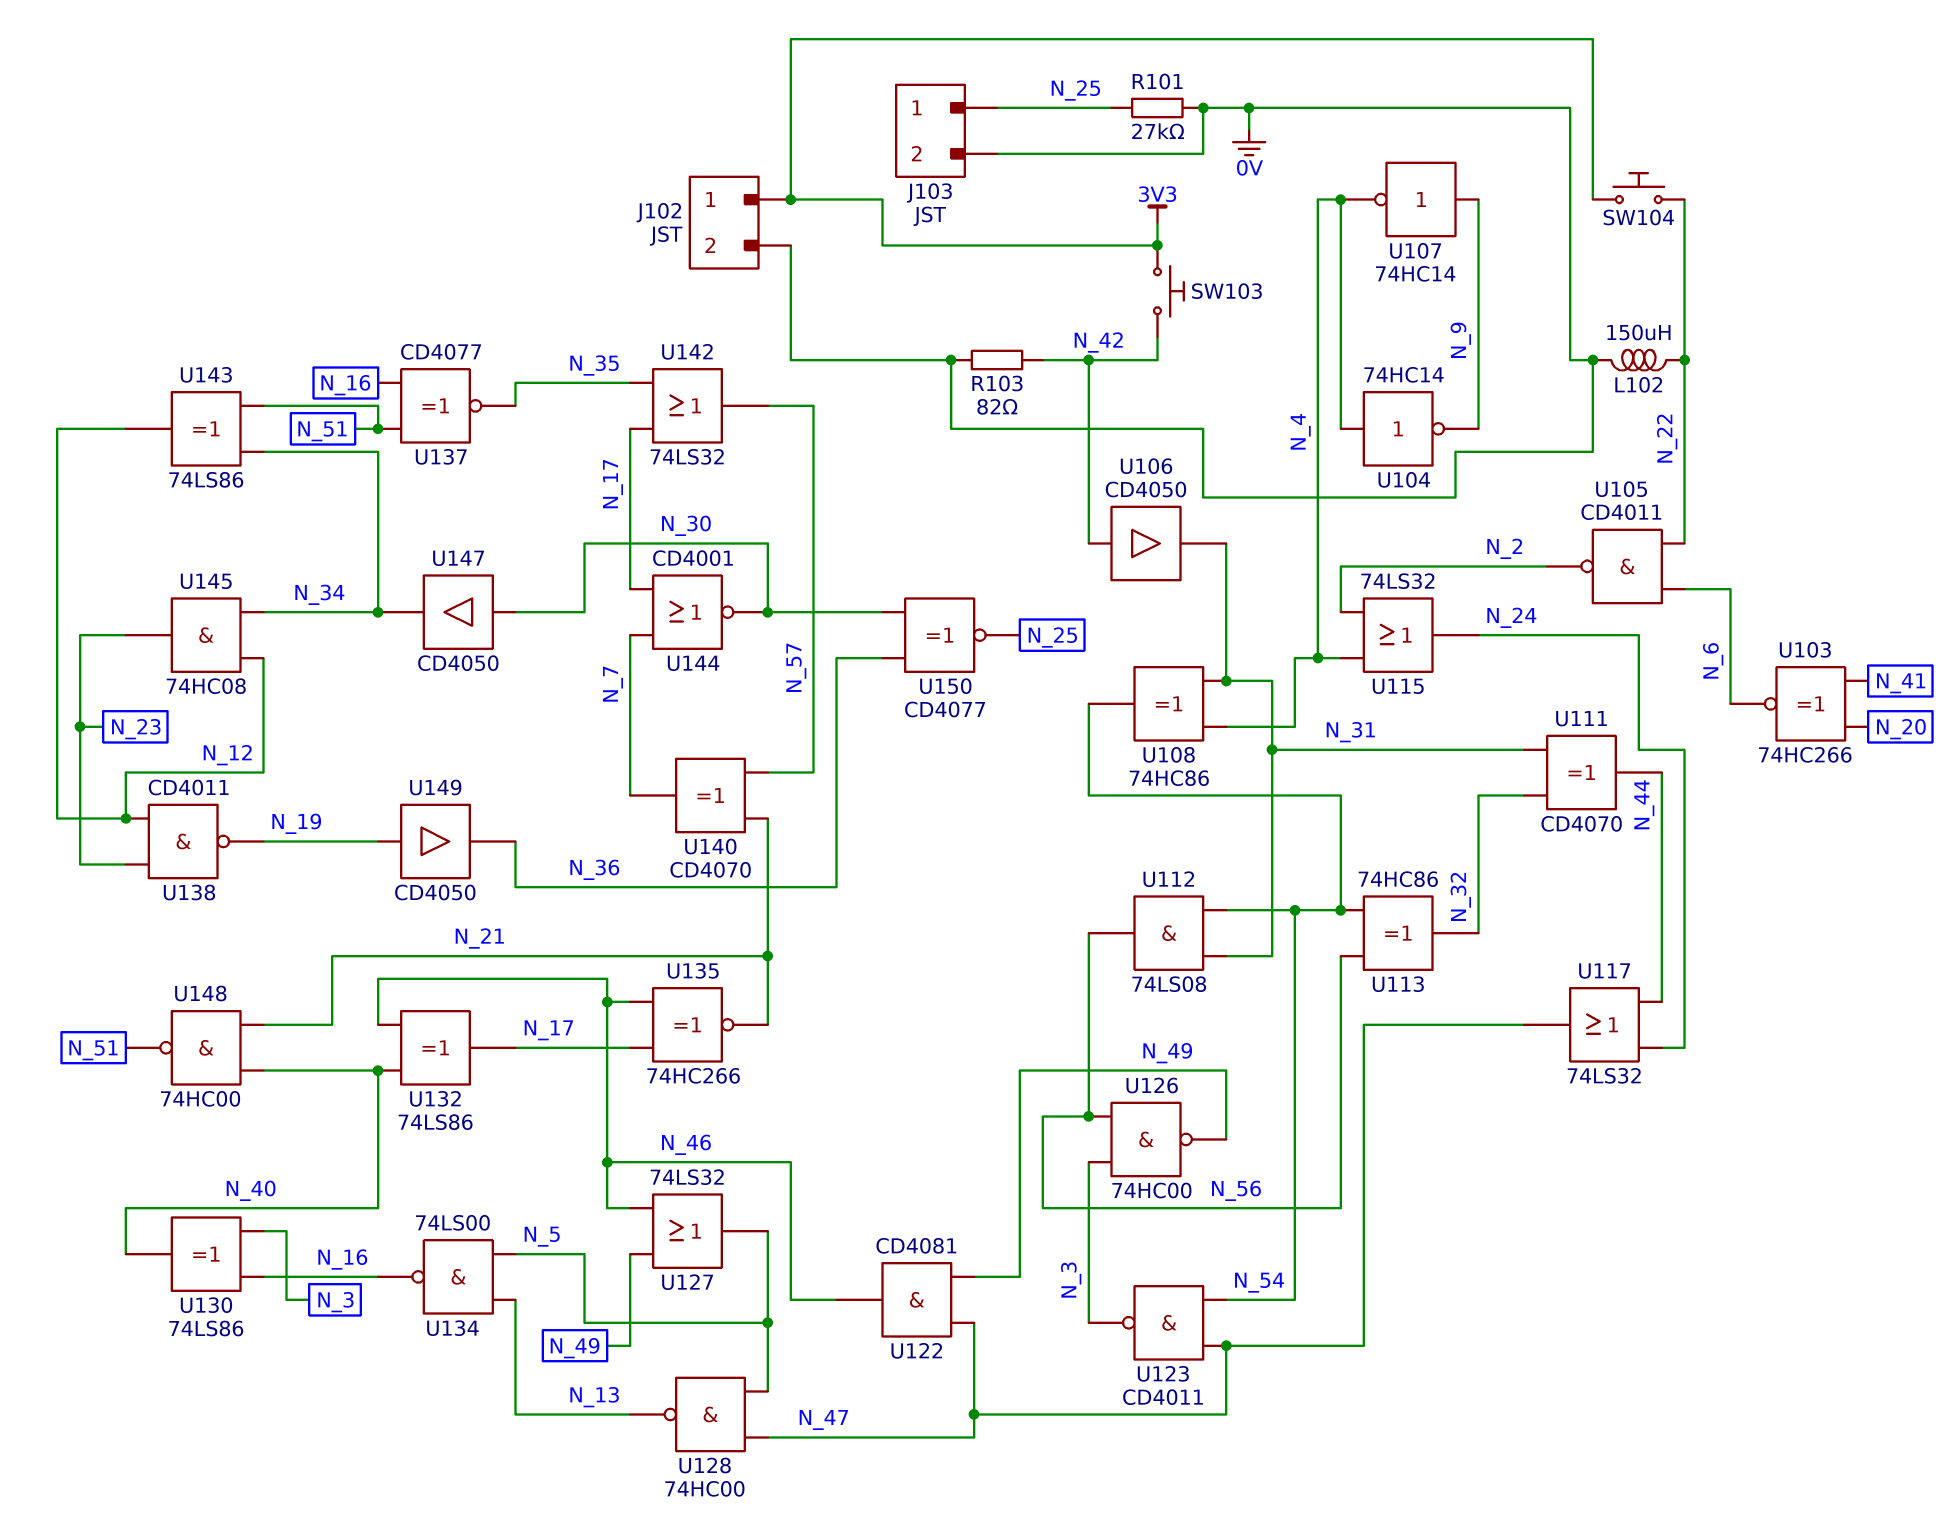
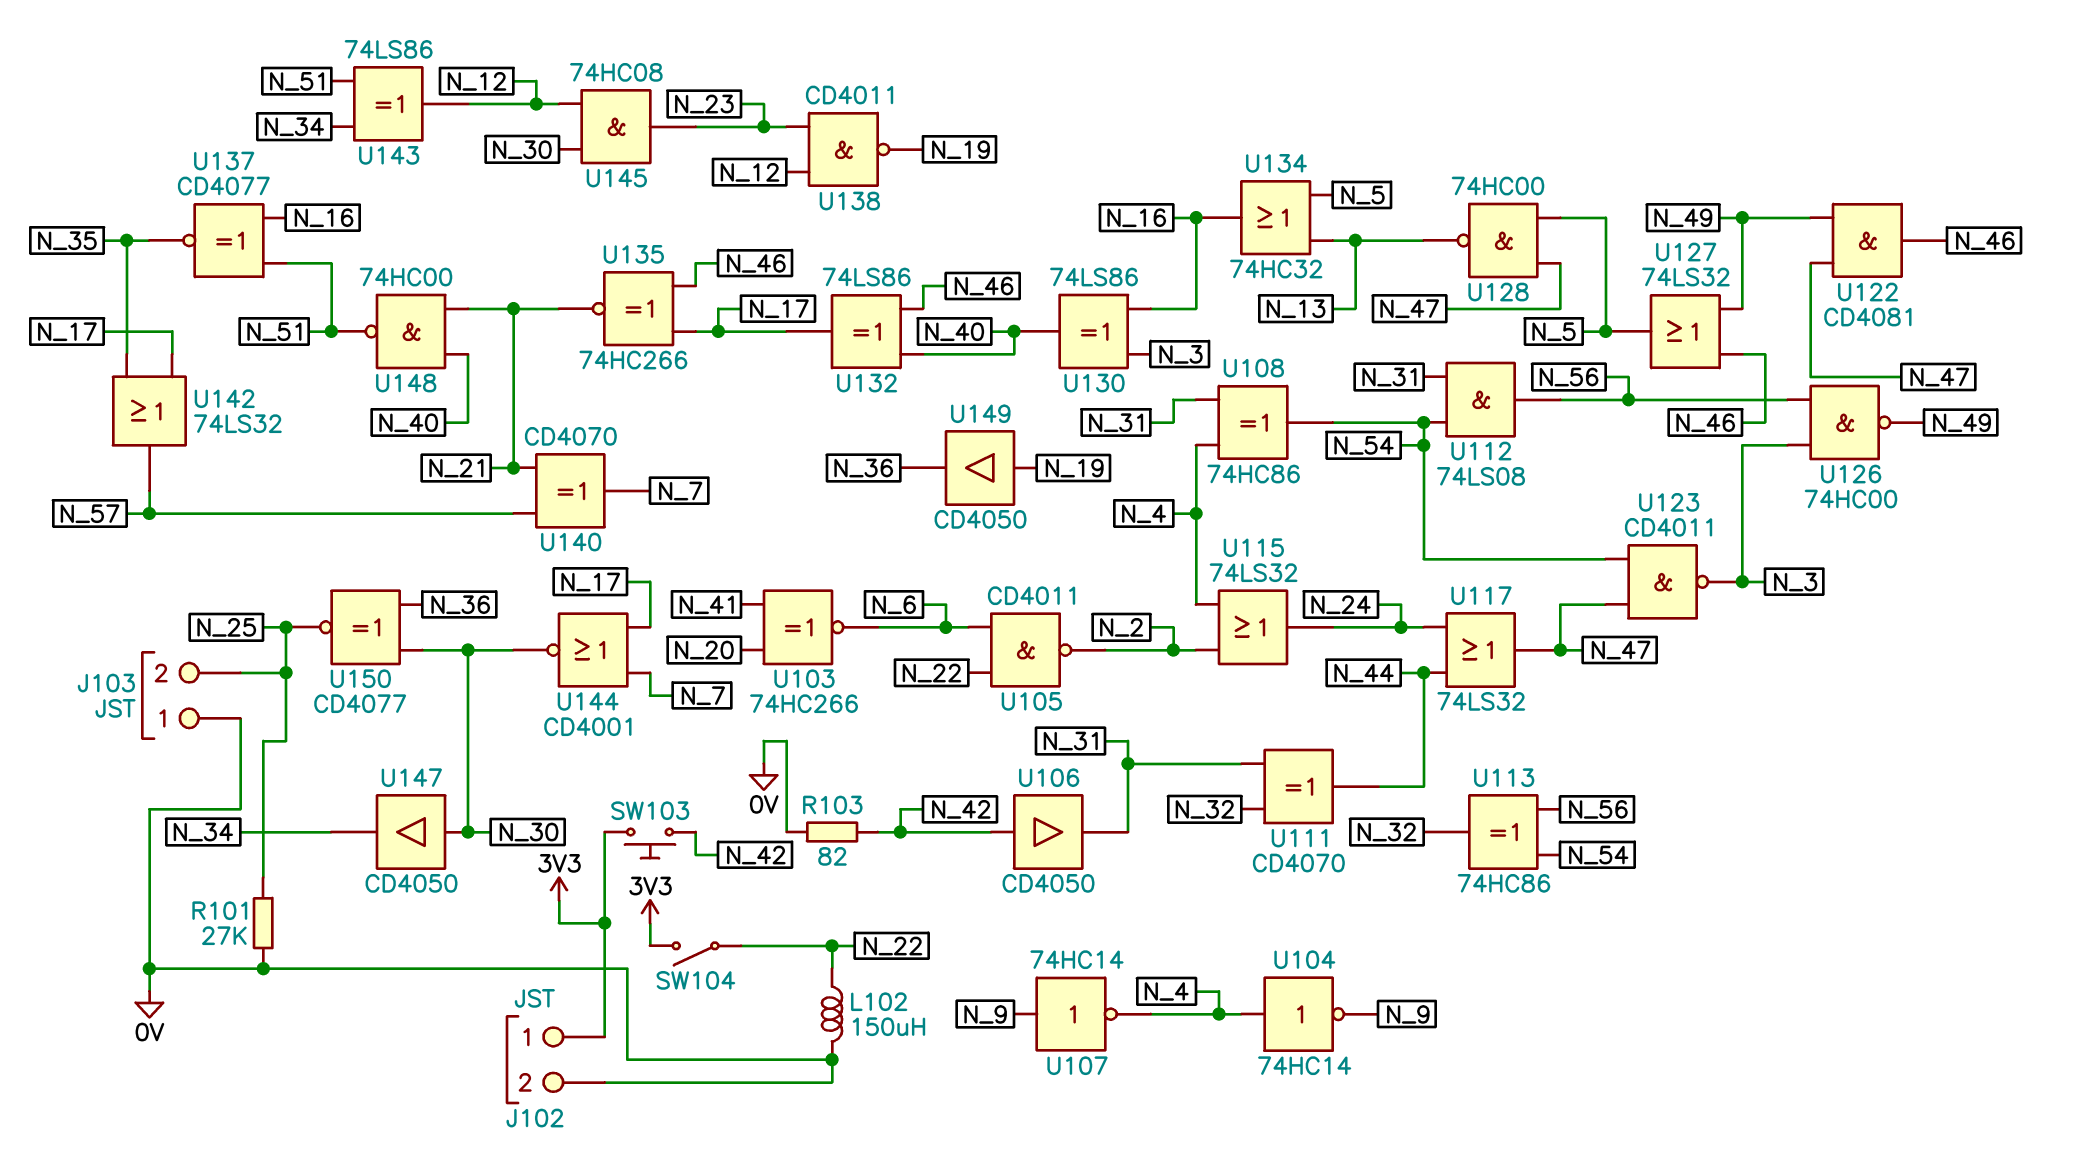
J103 pin 1: N_25 -> 0V
J103 pin 2: 0V -> N_25
SW104: button (3V3, N_22) -> switch (3V3, N_22)
U134: NAND 74LS00 (in N_5, in N_13, out N_16) -> OR 74HC32 (in N_5, in N_13, out N_16)
U145: AND 74HC08 (in N_12, in N_34, out N_23) -> AND 74HC08 (in N_12, in N_30, out N_23)

